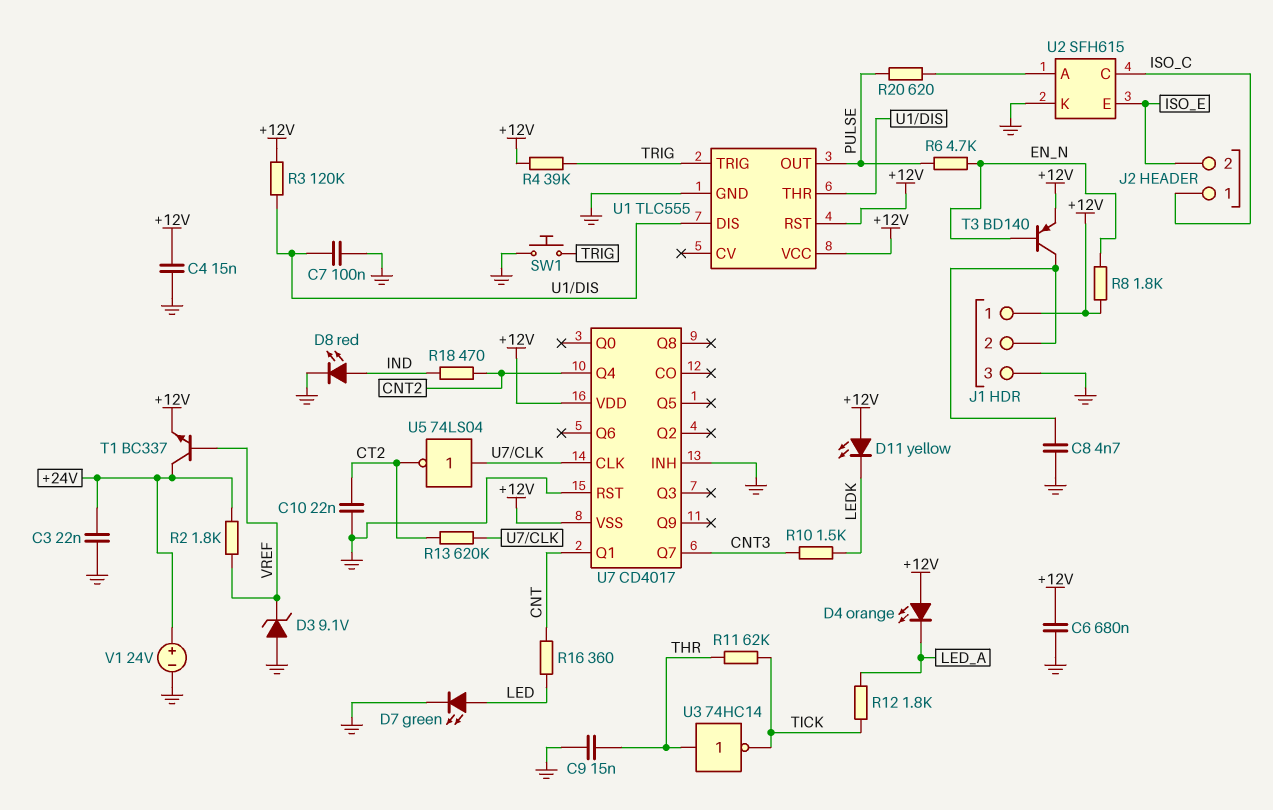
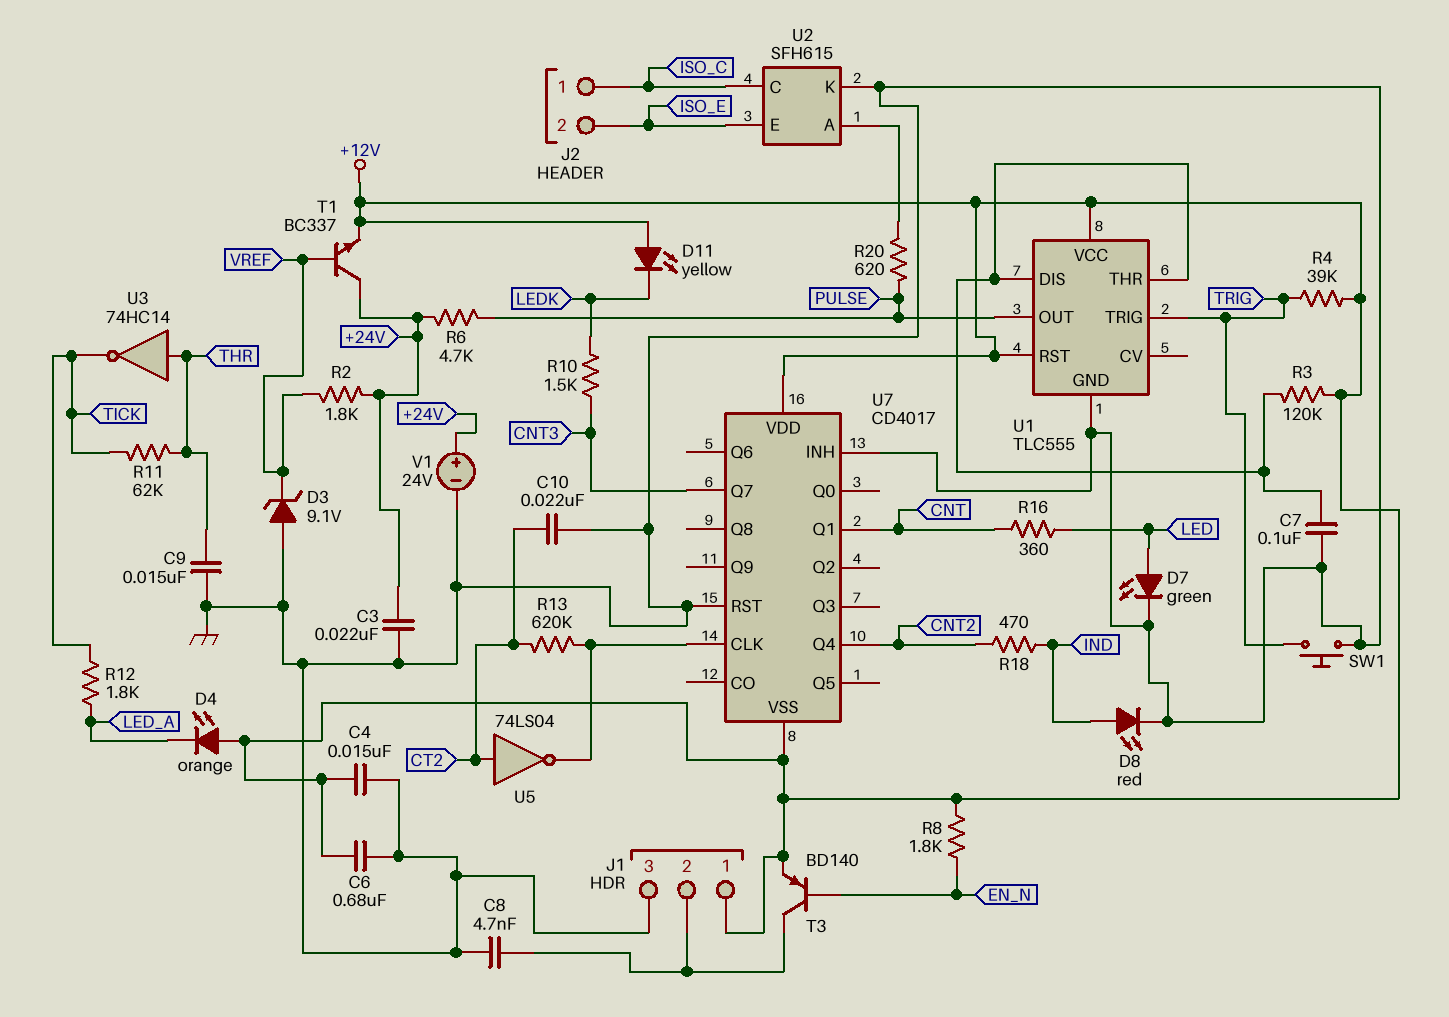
R6: 4.7k (EN_N, PULSE) -> 4.7k (+24V, PULSE)
U5: NOT 74LS04 (in U7/CLK, out CT2) -> NOT 74LS04 (in CT2, out U7/CLK)

